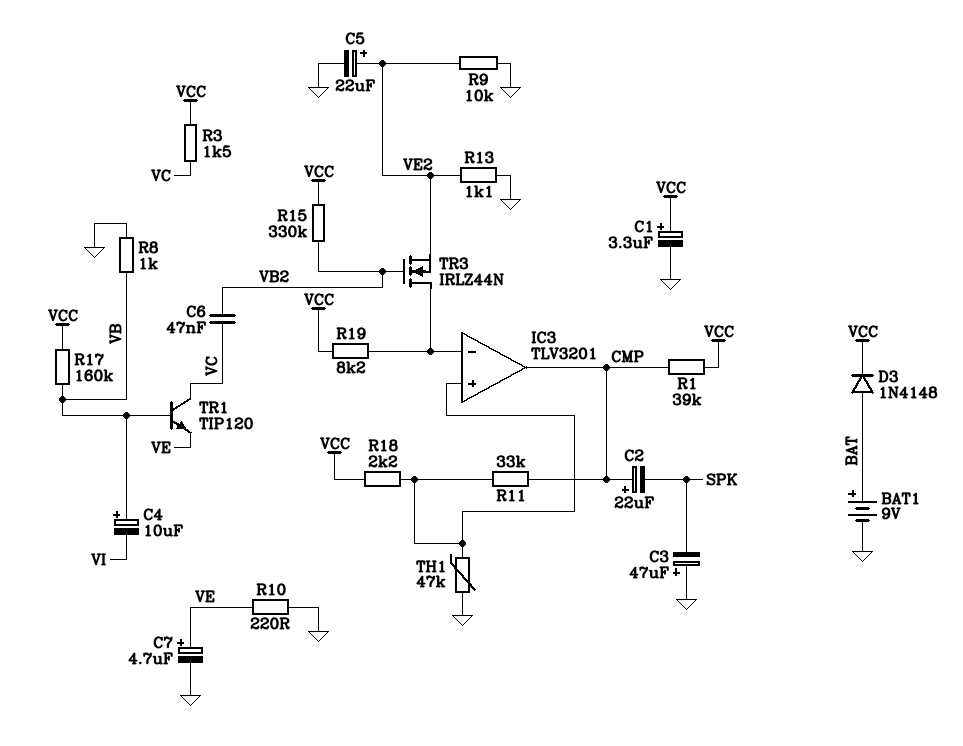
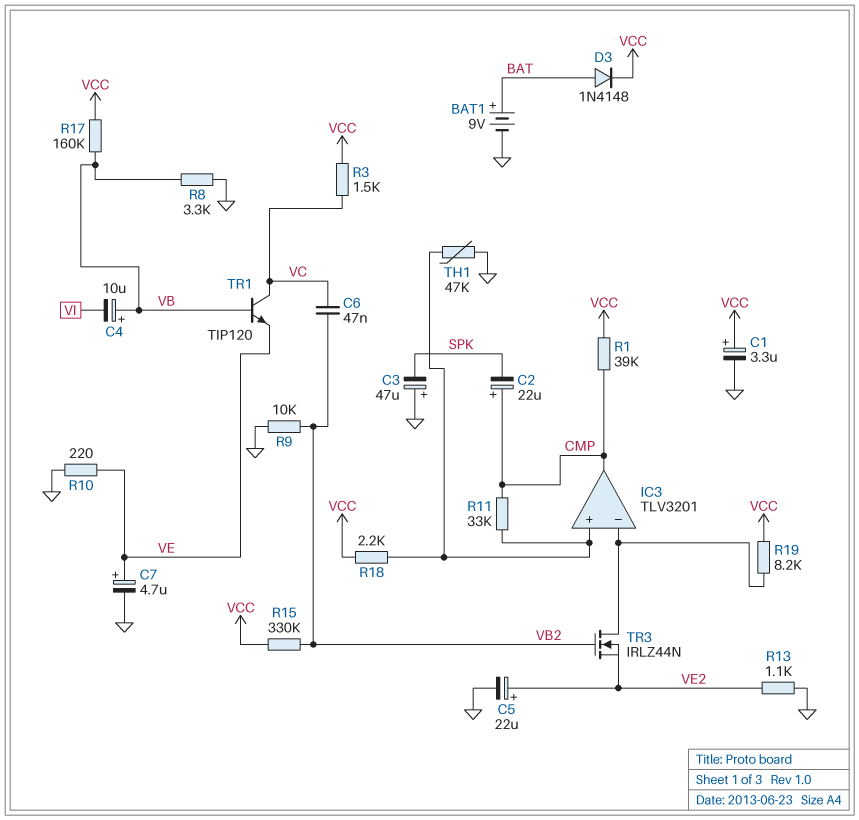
R8: 1k (GND, VB) -> 3.3k (GND, VB)
R9: 10k (GND, VE2) -> 10k (GND, VB2)

